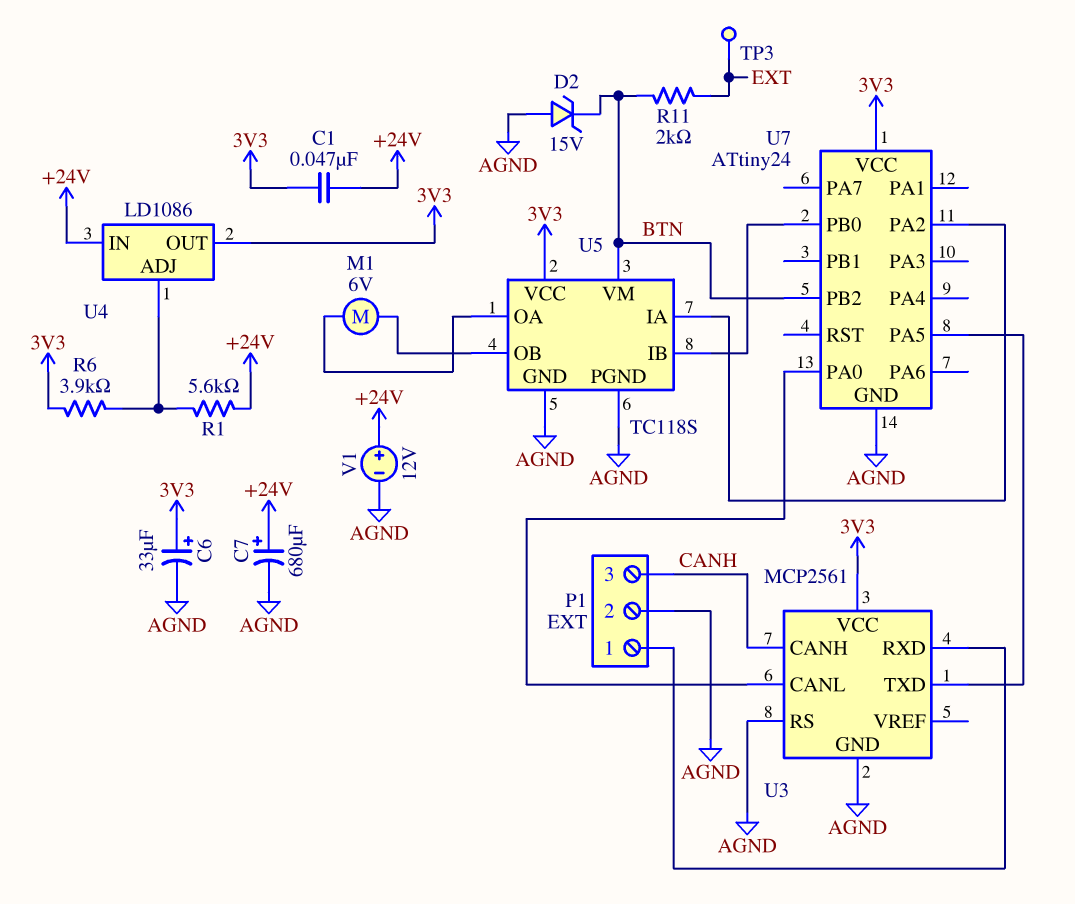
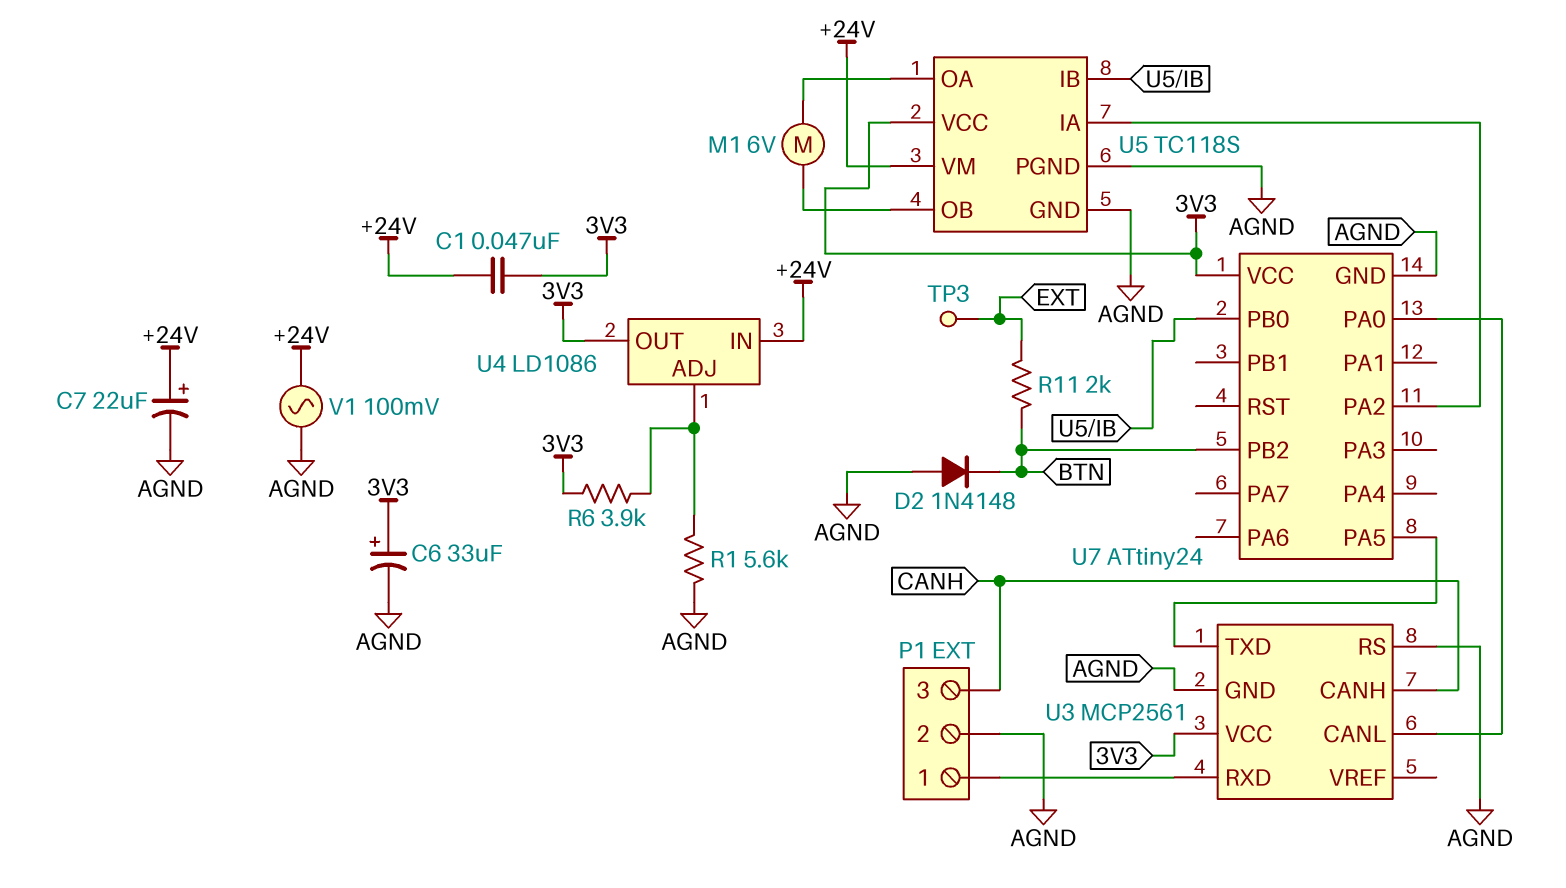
C7: 680uF (plus +24V, minus AGND) -> 22uF (plus +24V, minus AGND)
D2: zener 15V (A AGND, K BTN) -> diode 1N4148 (A AGND, K BTN)
R1: 5.6k (+24V, U4/ADJ) -> 5.6k (AGND, U4/ADJ)
U5 pin VM: BTN -> +24V
V1: 12V (plus +24V, minus AGND) -> AC 100mV (+24V, AGND)

